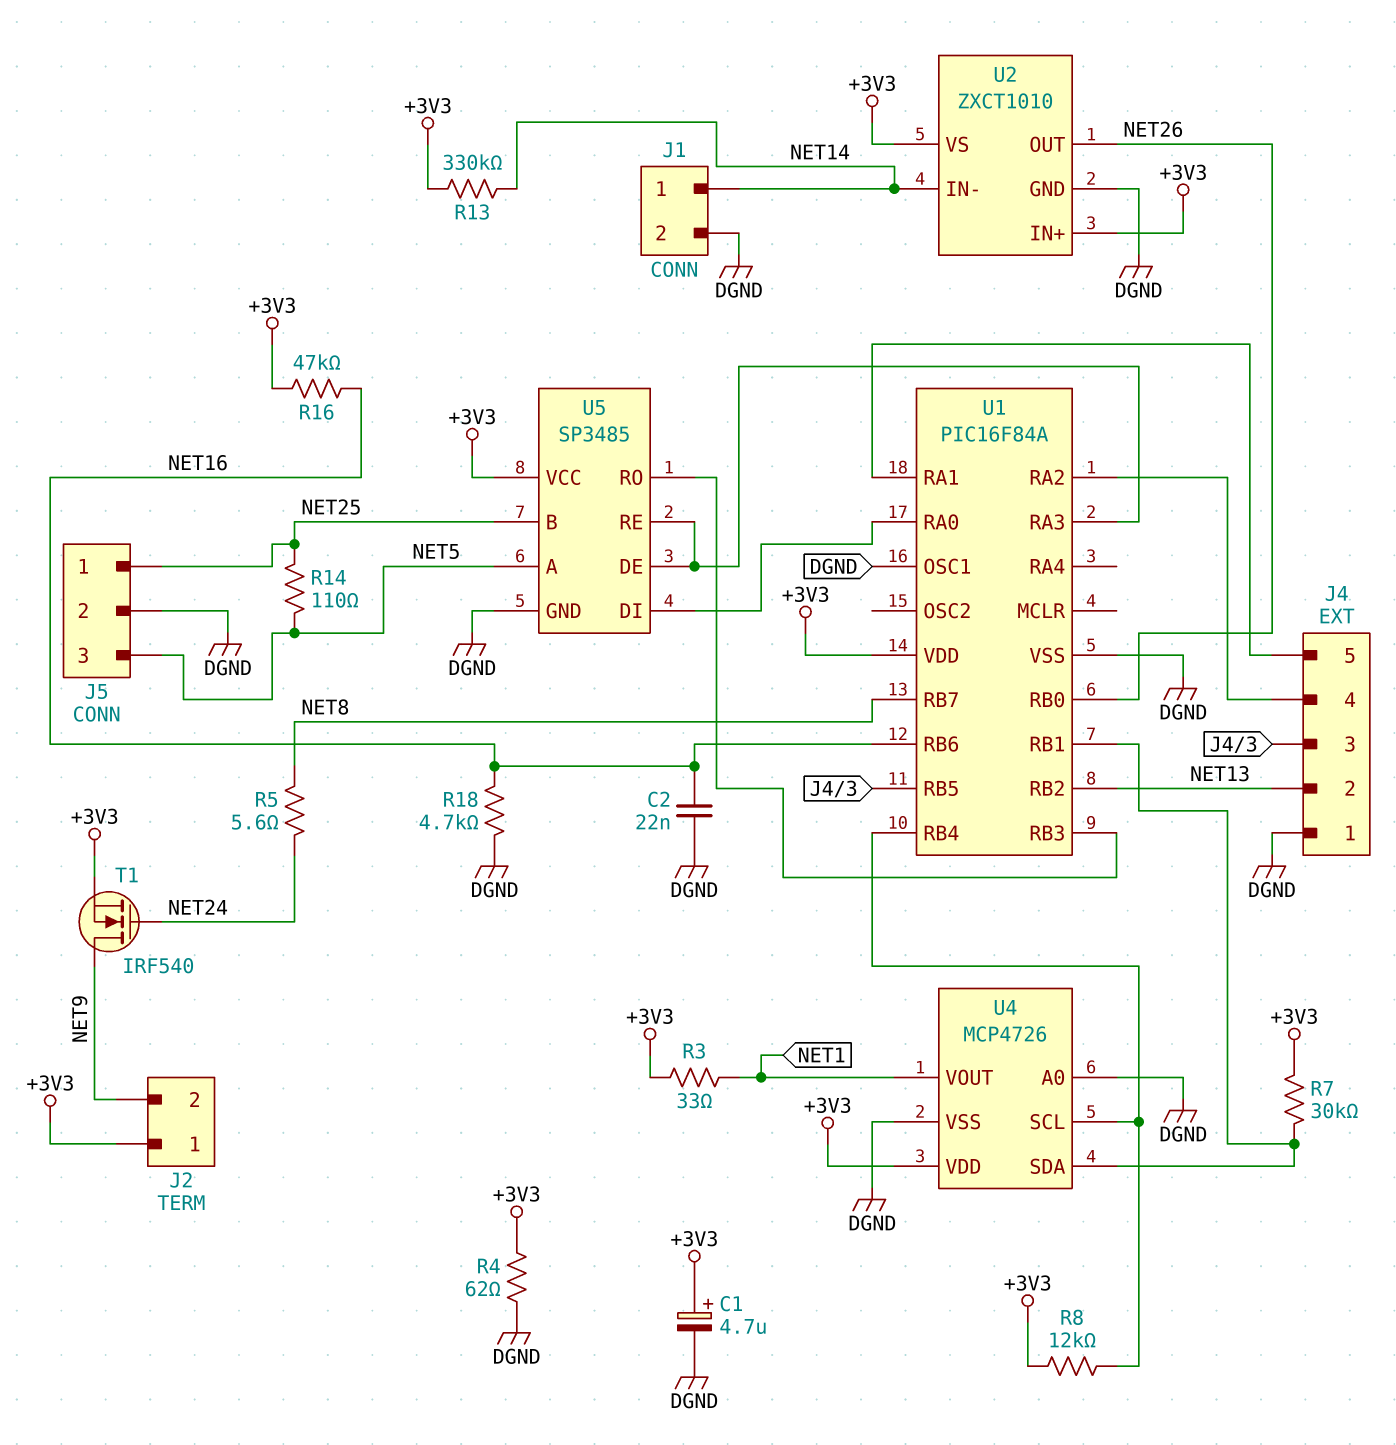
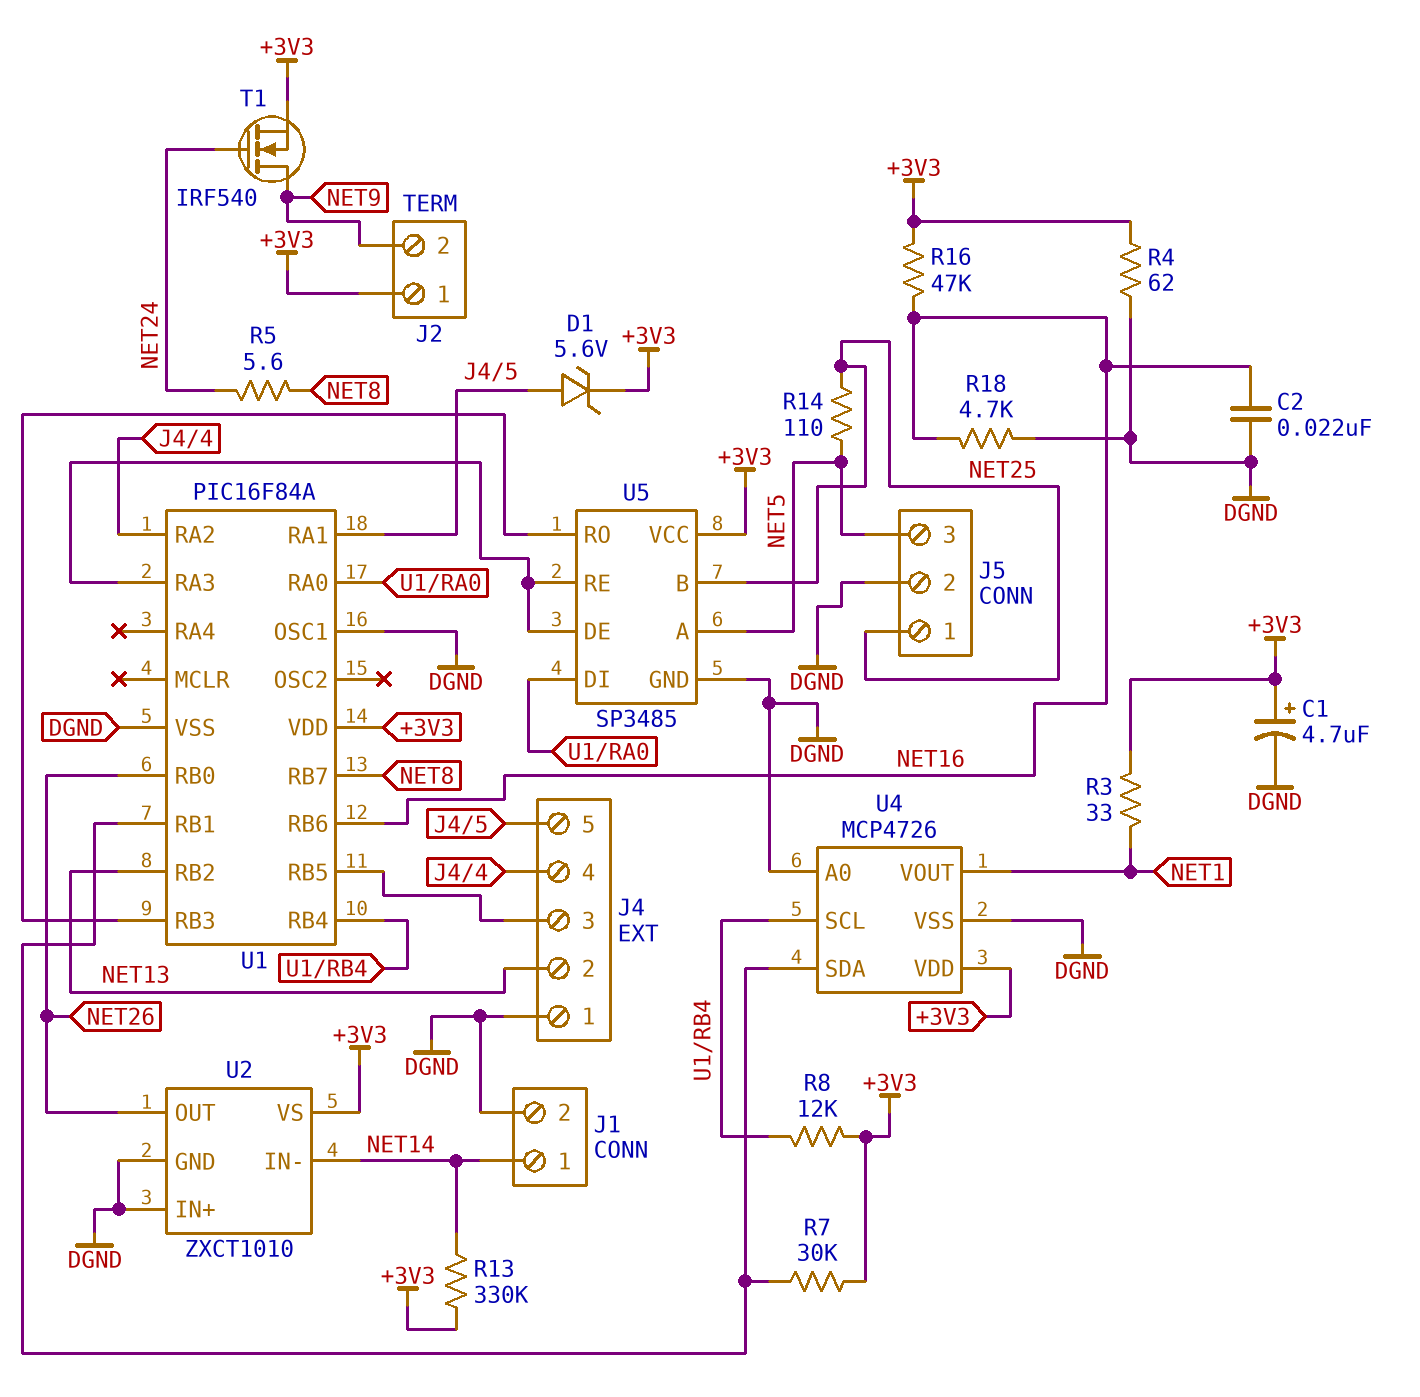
D1: none -> zener 5.6V (A J4/5, K +3V3)
U2 pin IN+: +3V3 -> DGND

